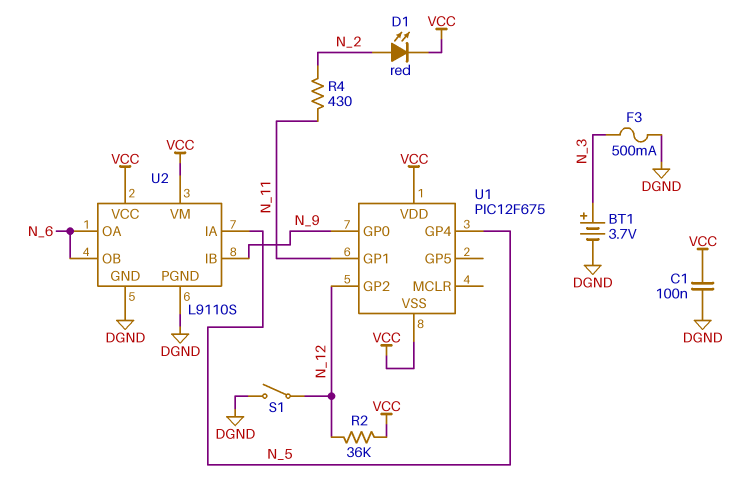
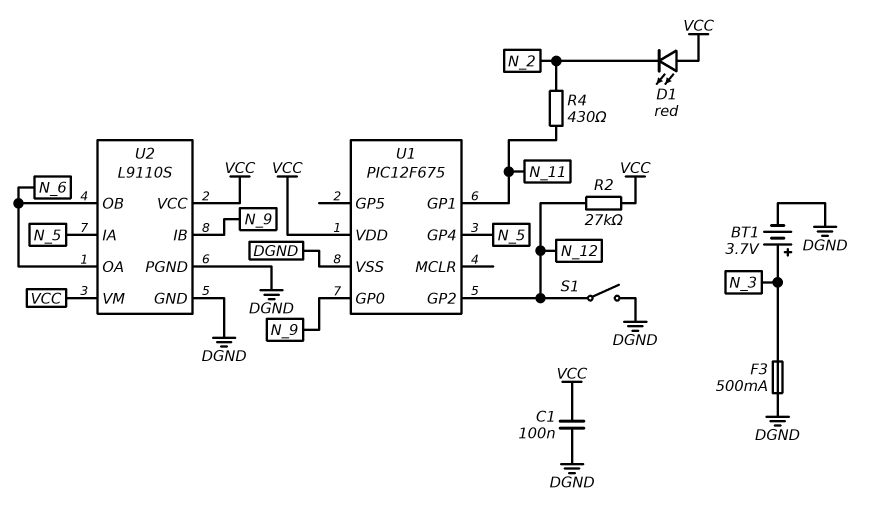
D1: LED red (A N_2, K VCC) -> LED red (A VCC, K N_2)
R2: 36k (N_12, VCC) -> 27k (N_12, VCC)
U1 pin VSS: VCC -> DGND

